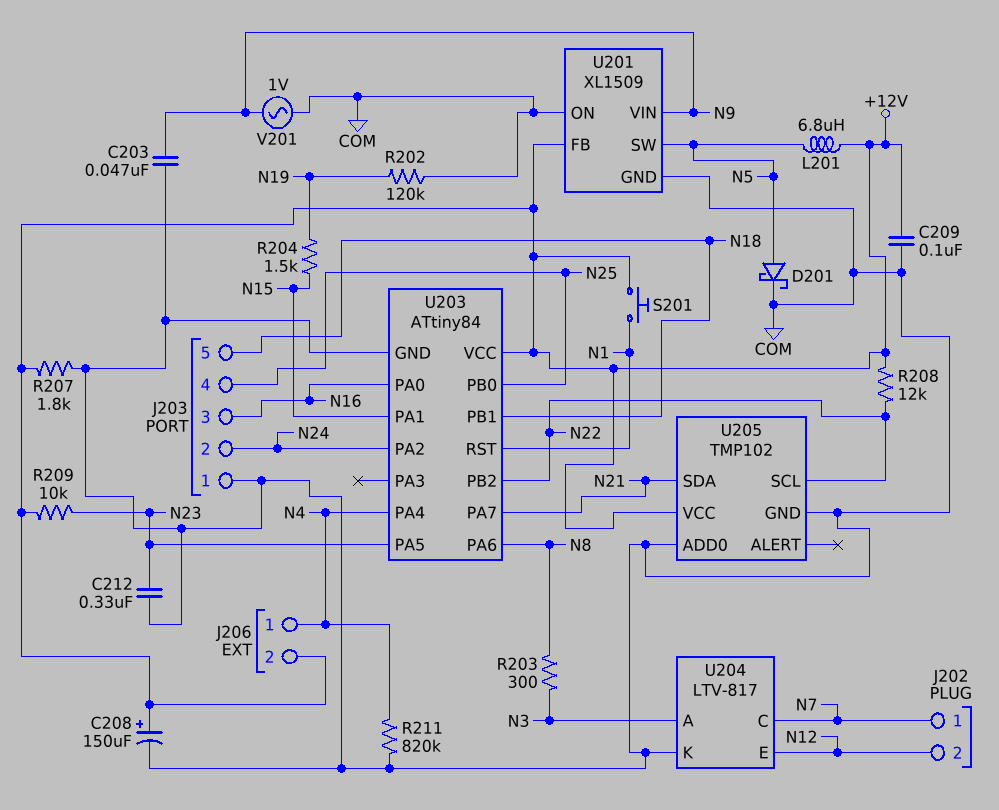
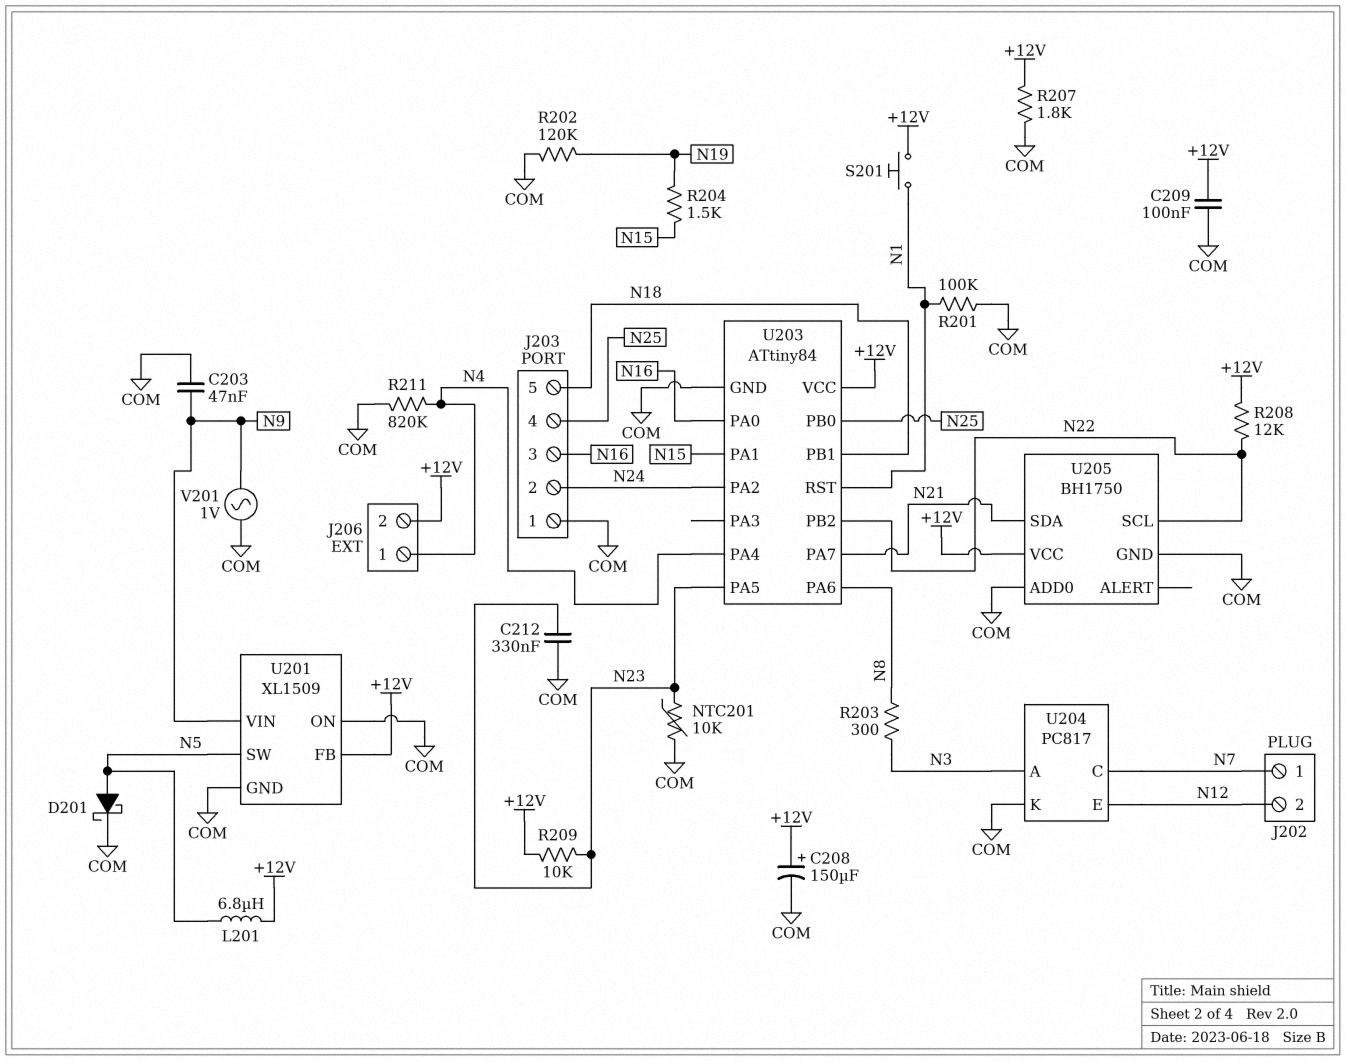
NTC201: none -> 10k (COM, N23)
R201: none -> 100k (COM, N1)
U204: LTV-817 -> PC817
U205: TMP102 -> BH1750

